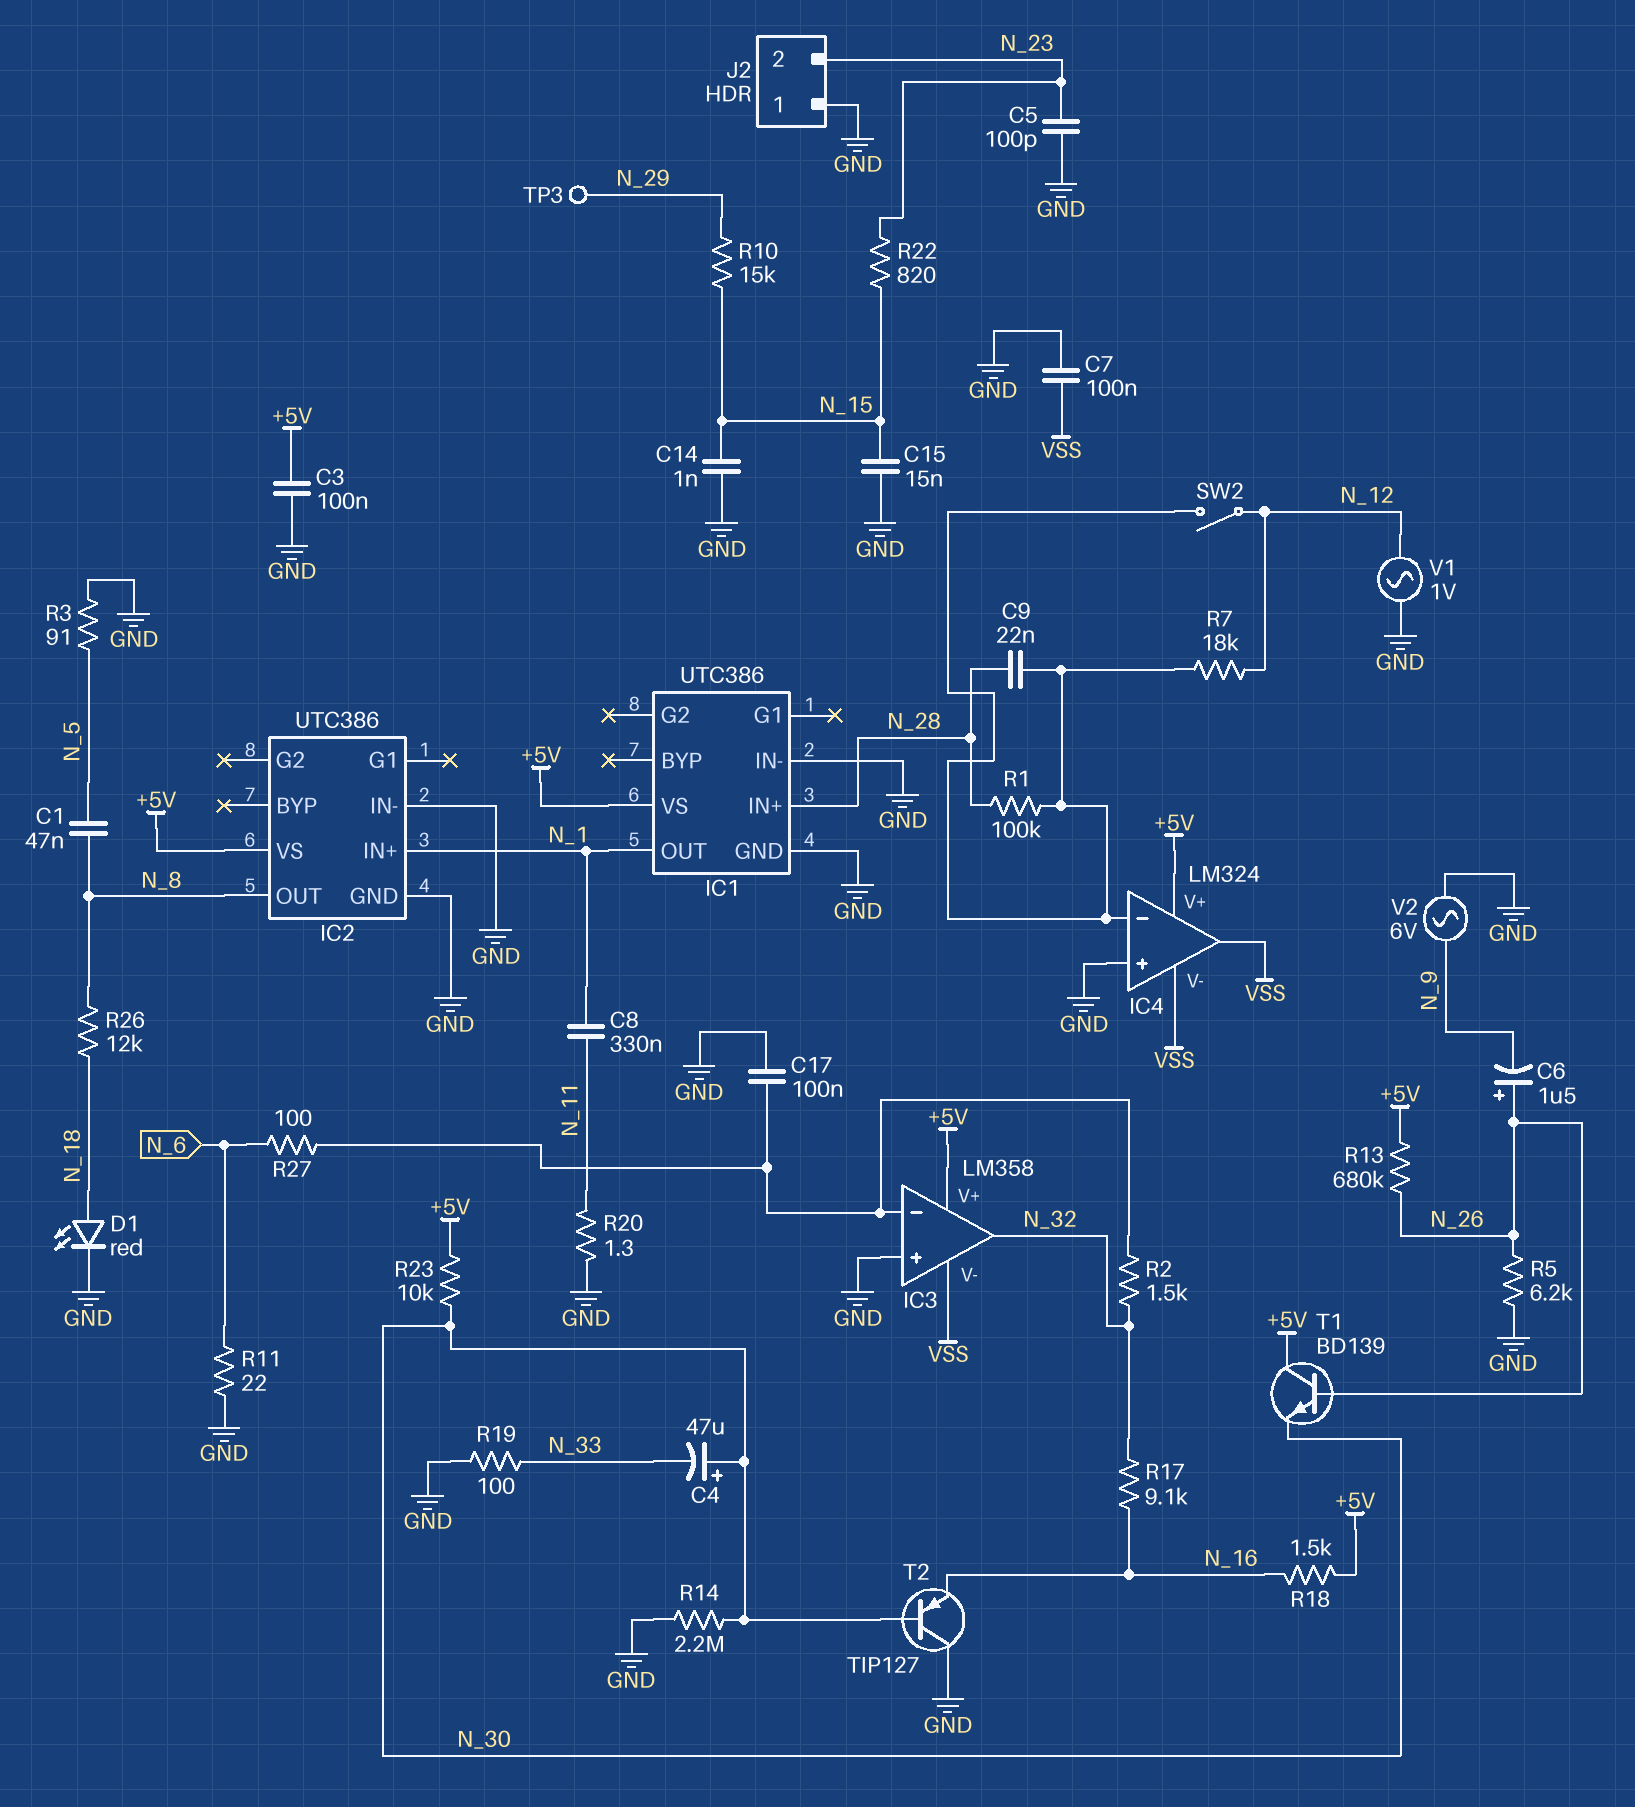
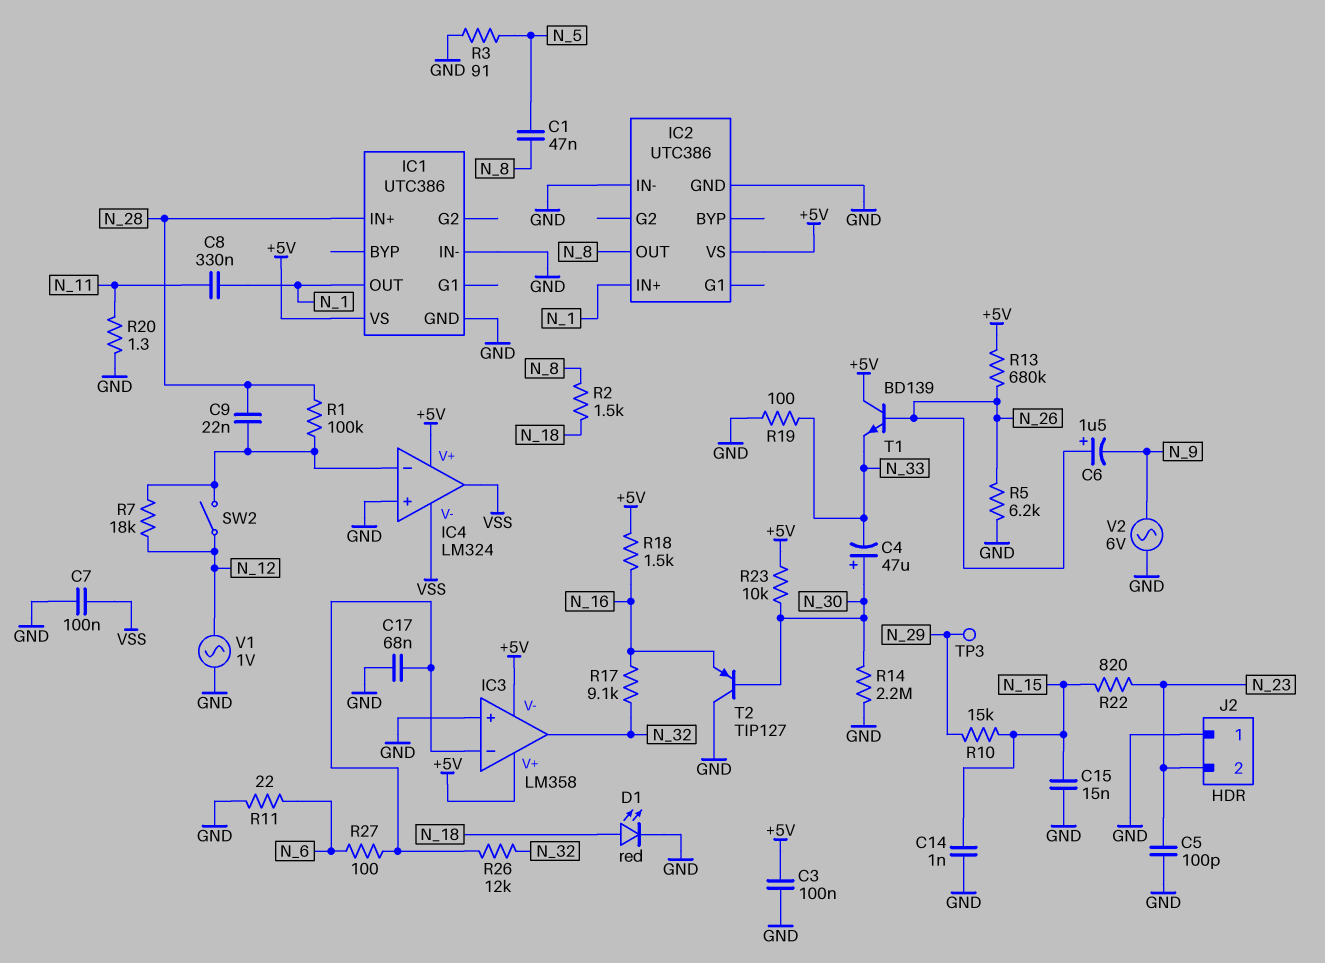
C17: 100nF (GND, IC3/in-) -> 68nF (GND, IC3/in-)
IC3 pin V-: VSS -> +5V
R2: 1.5k (IC3/in-, N_32) -> 1.5k (N_8, N_18)
R26: 12k (N_8, N_18) -> 12k (IC3/in-, N_32)
T1: NPN BD139 (B N_26, C +5V, E N_30) -> NPN BD139 (B N_26, C +5V, E N_33)

